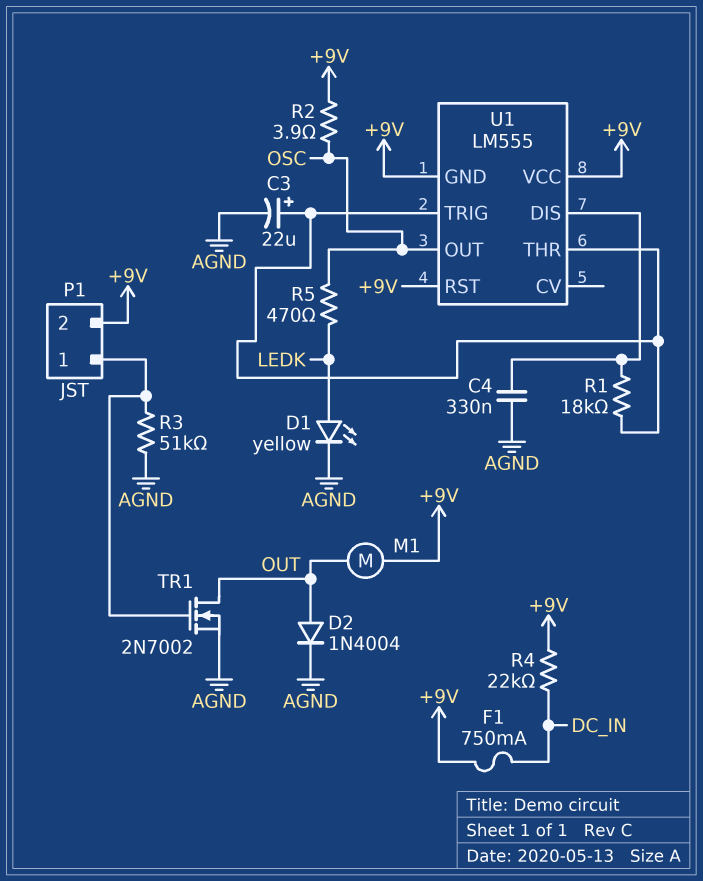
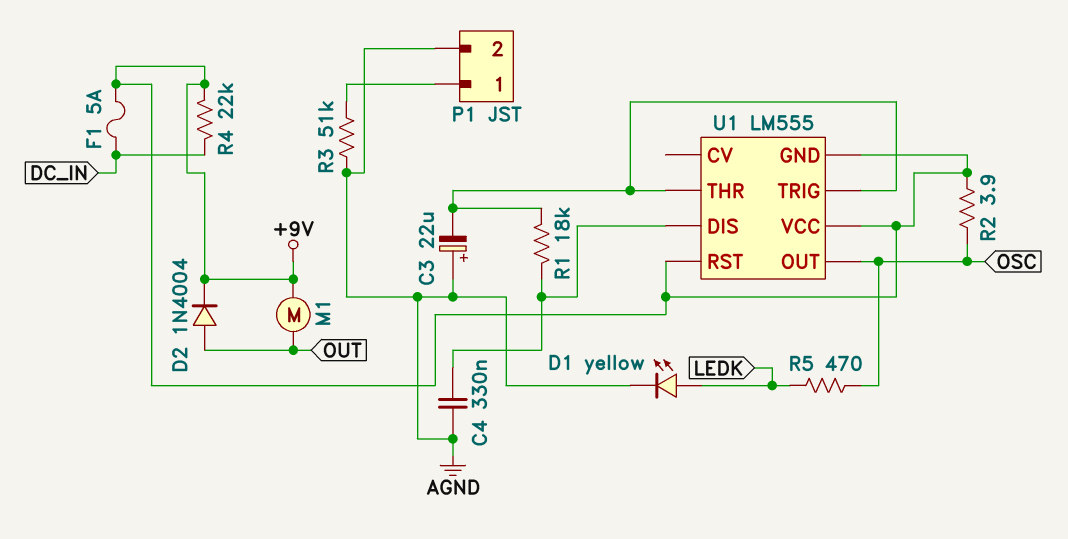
C3: 22uF (plus U1/THR, minus AGND) -> 22uF (plus AGND, minus U1/THR)
D2: diode 1N4004 (A OUT, K AGND) -> diode 1N4004 (A OUT, K +9V)
F1: 750mA (+9V, DC_IN) -> 5A (+9V, DC_IN)
P1 pin 2: +9V -> AGND
TR1: NMOS 2N7002 (G P1/1, D OUT, S AGND) -> none

